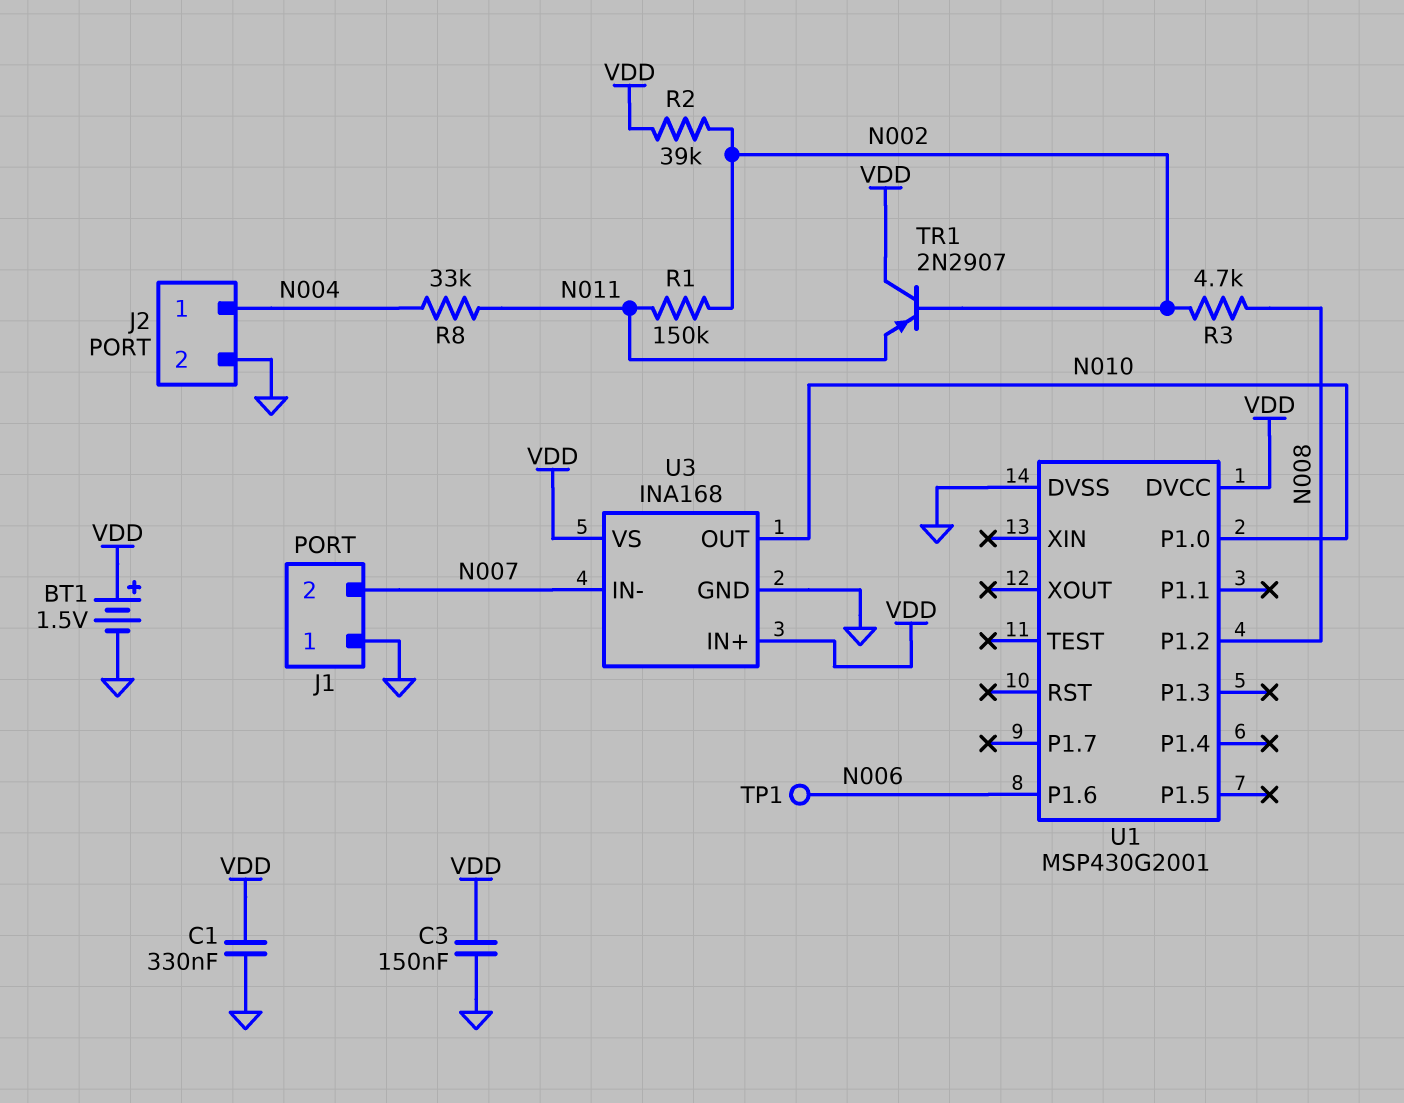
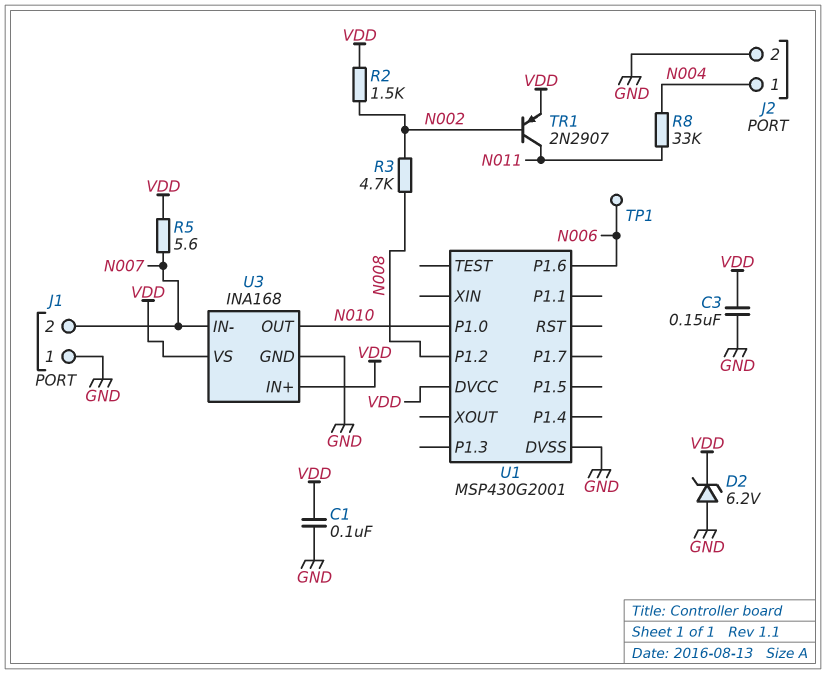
BT1: 1.5V (plus VDD, minus GND) -> none
C1: 330nF (GND, VDD) -> 100nF (GND, VDD)
D2: none -> zener 6.2V (A GND, K VDD)
R1: 150k (N002, N011) -> none
R2: 39k (N002, VDD) -> 1.5k (N002, VDD)
R5: none -> 5.6 (N007, VDD)
TR1: PNP 2N2907 (B N002, C VDD, E N011) -> PNP 2N2907 (B N002, C N011, E VDD)

